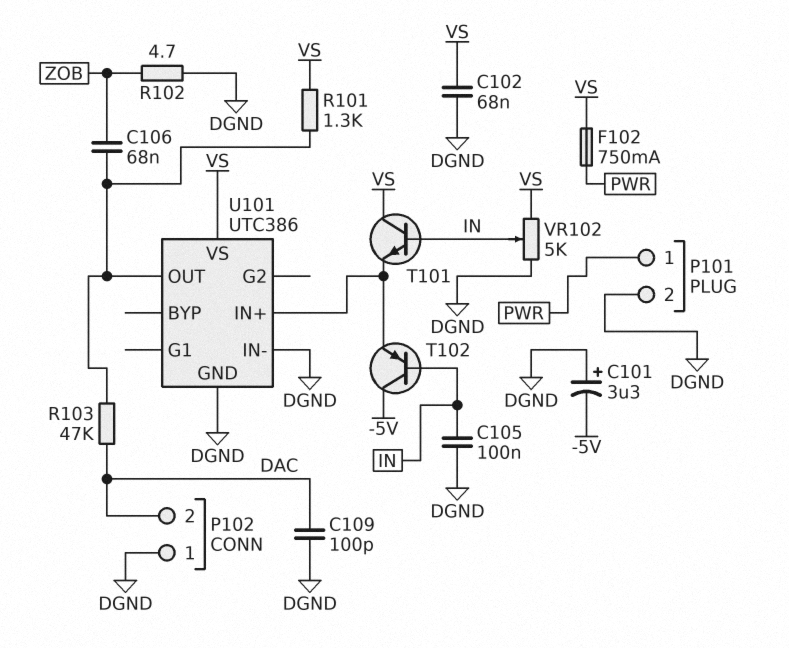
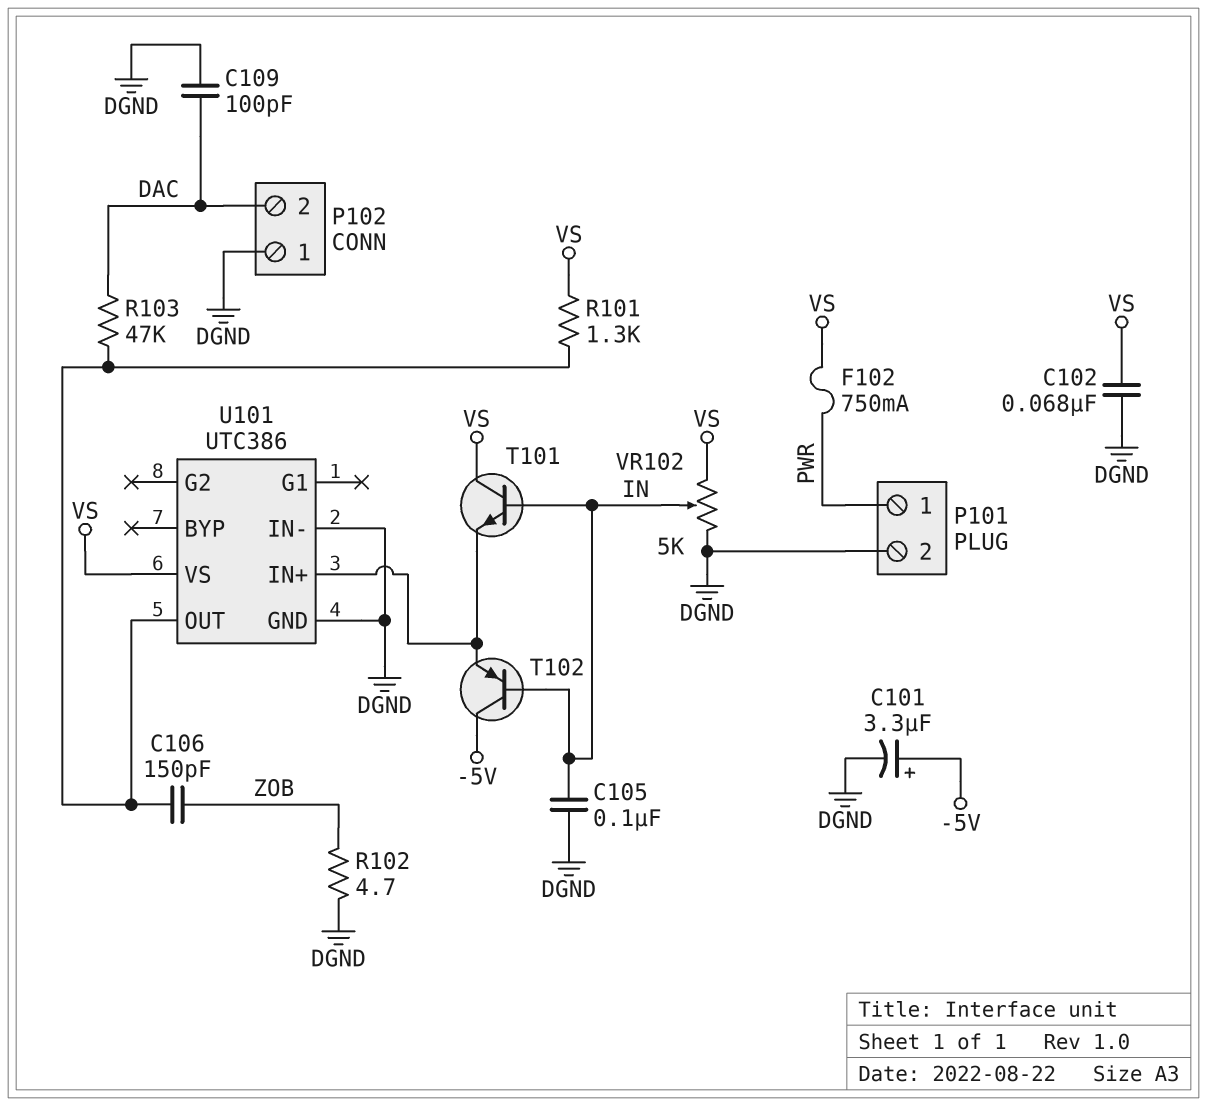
C101: 3.3uF (plus DGND, minus -5V) -> 3.3uF (plus -5V, minus DGND)
C106: 68nF (U101/OUT, ZOB) -> 150pF (U101/OUT, ZOB)

